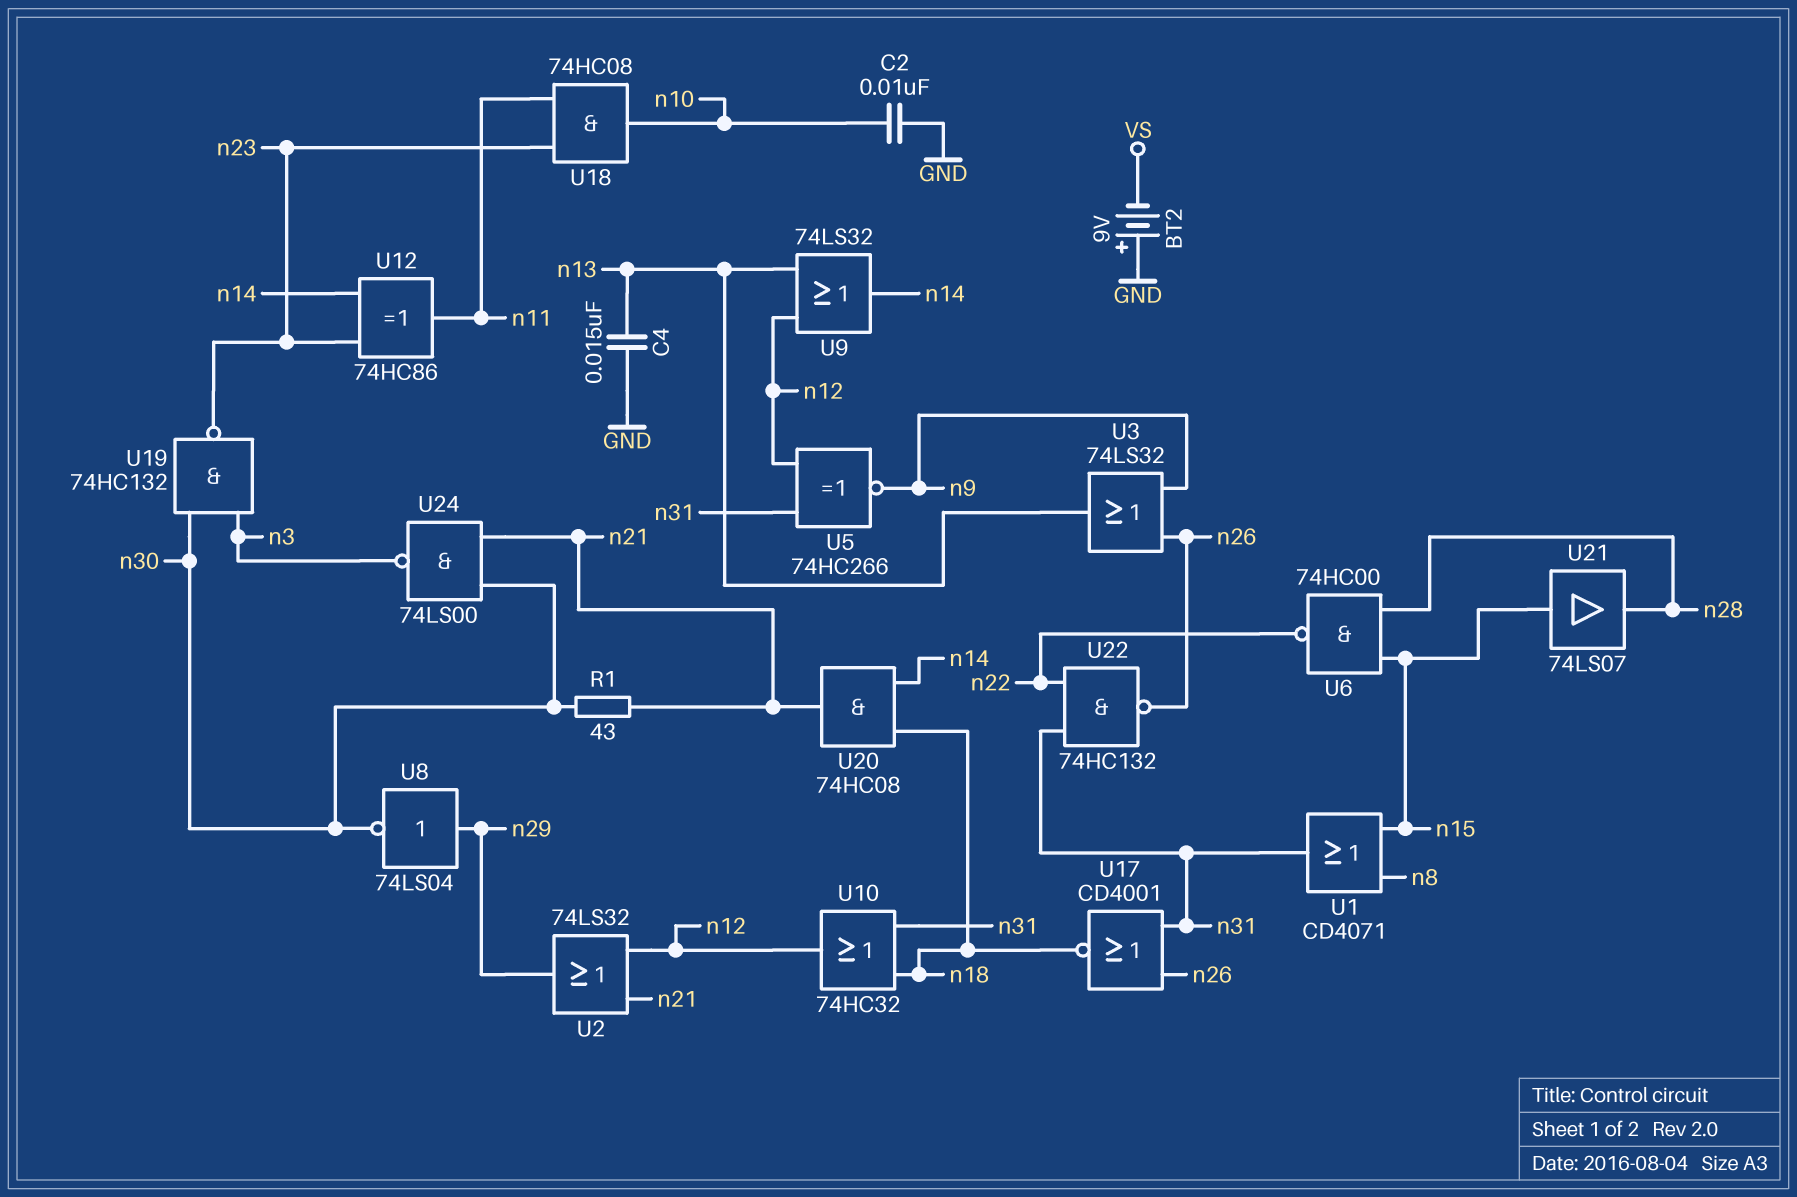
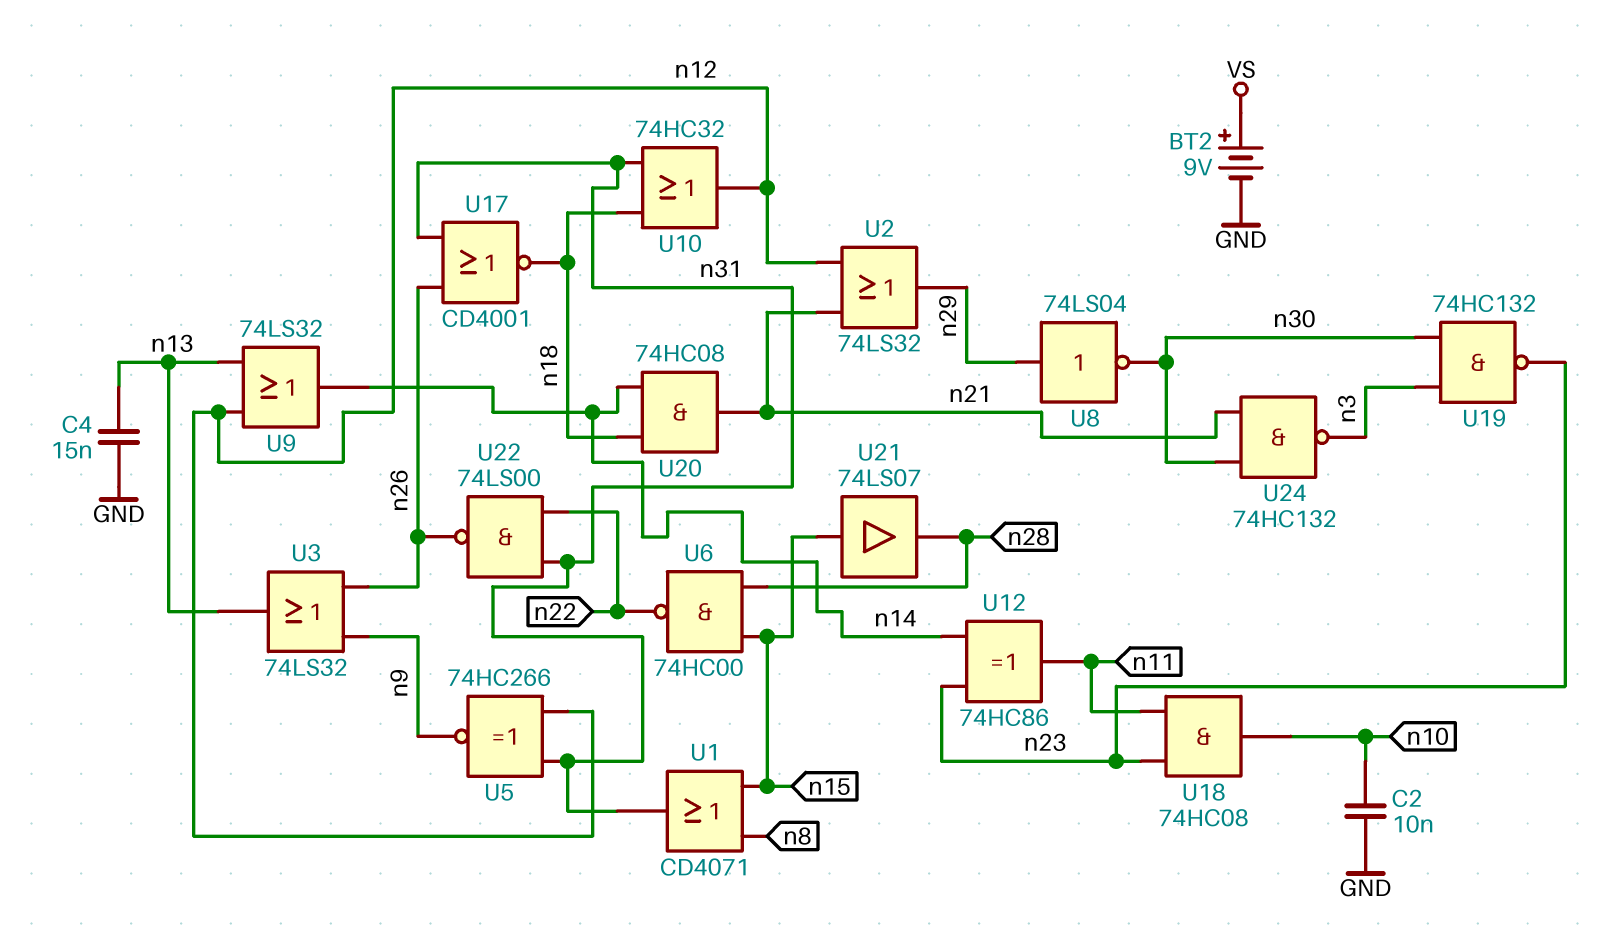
BT2: 9V (plus GND, minus VS) -> 9V (plus VS, minus GND)
R1: 43 (n21, n30) -> none
U22: NAND 74HC132 (in n22, in n31, out n26) -> NAND 74LS00 (in n22, in n31, out n26)
U24: NAND 74LS00 (in n21, in n30, out n3) -> NAND 74HC132 (in n21, in n30, out n3)

